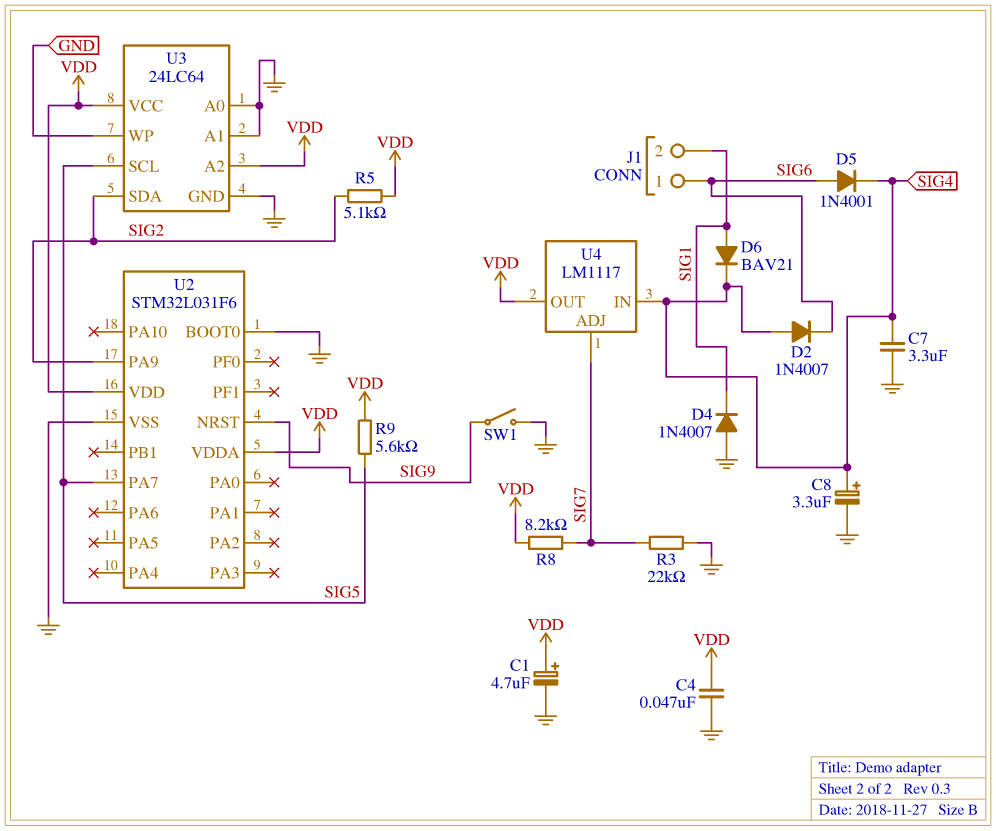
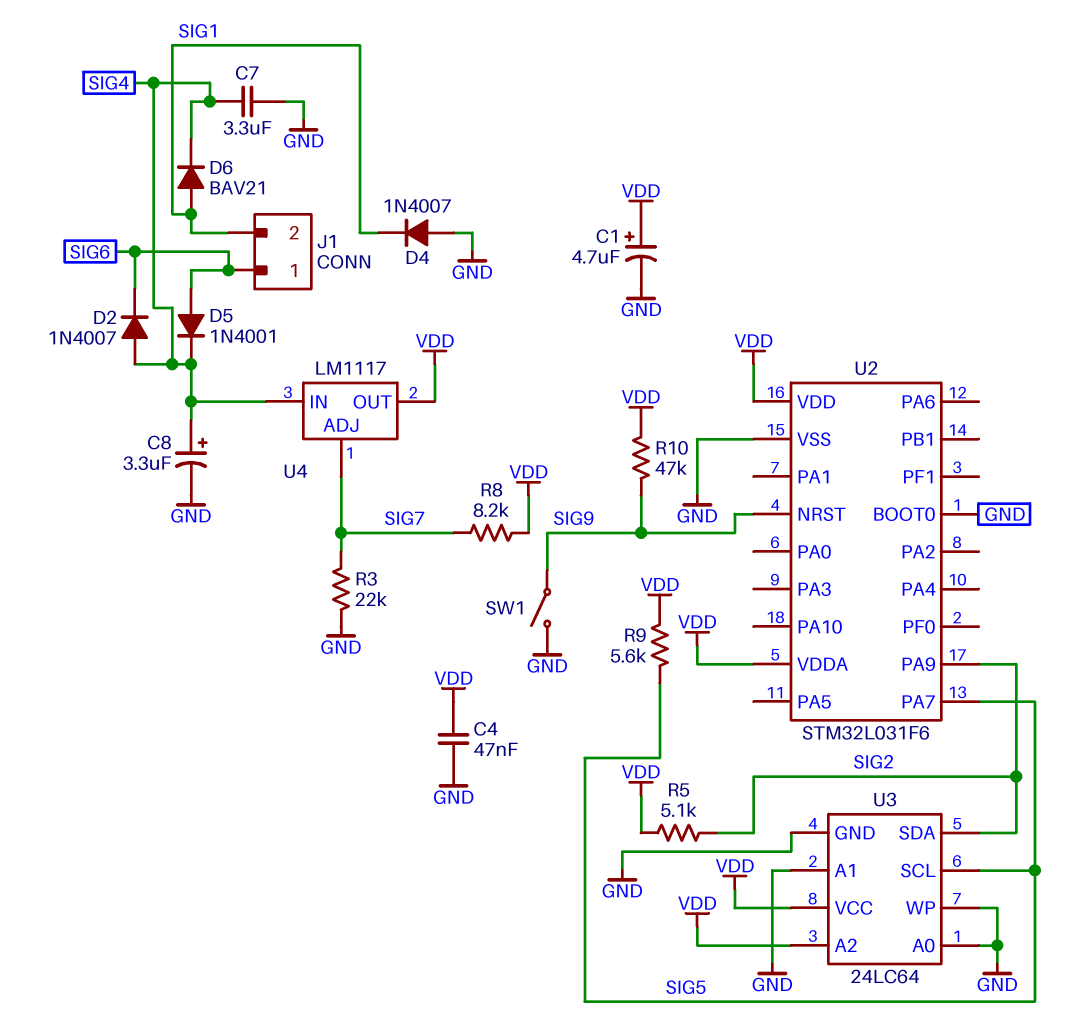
R10: none -> 47k (SIG9, VDD)

